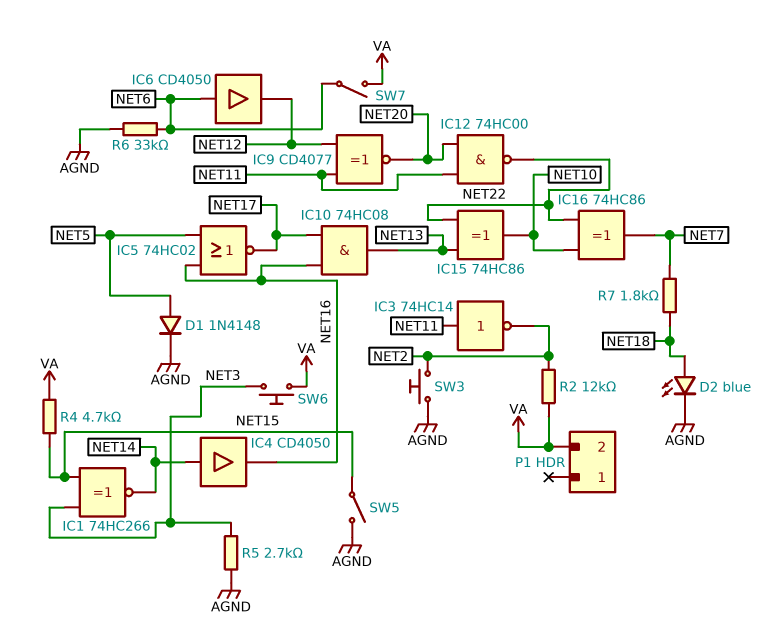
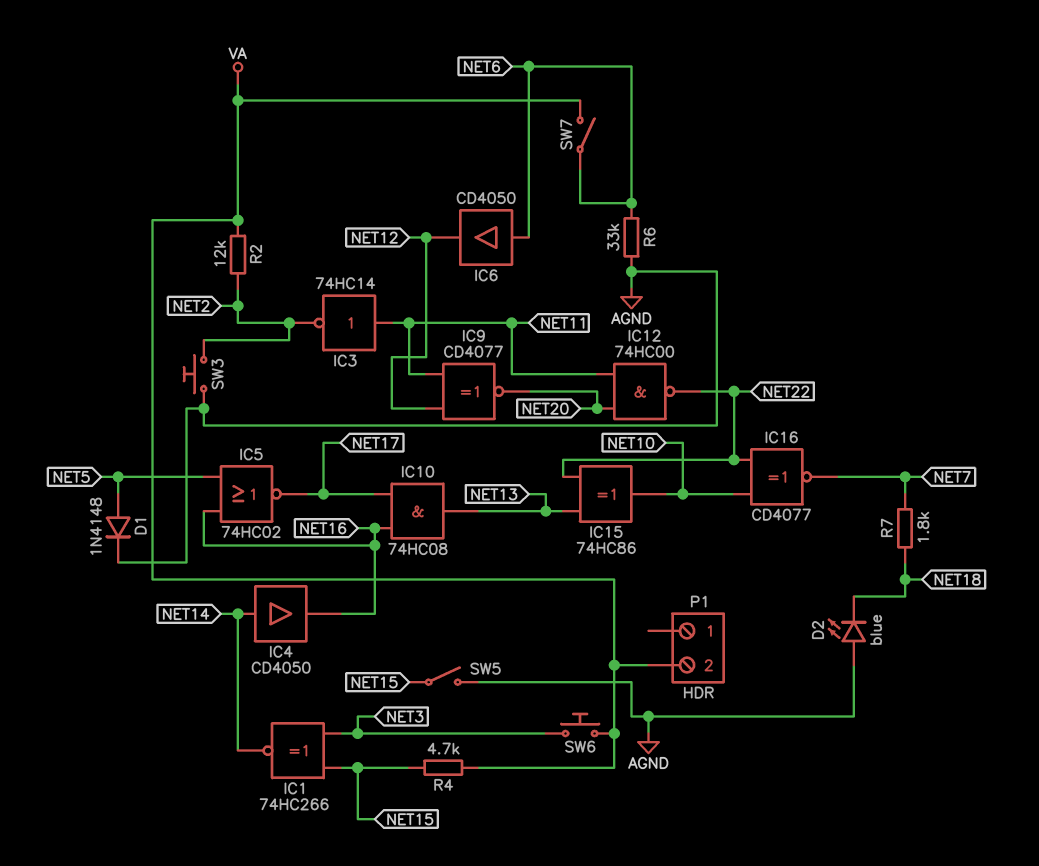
D2: LED blue (A NET18, K AGND) -> LED blue (A AGND, K NET18)
IC16: XOR 74HC86 (in NET10, in NET22, out NET7) -> XNOR CD4077 (in NET10, in NET22, out NET7)
R5: 2.7k (AGND, NET3) -> none

